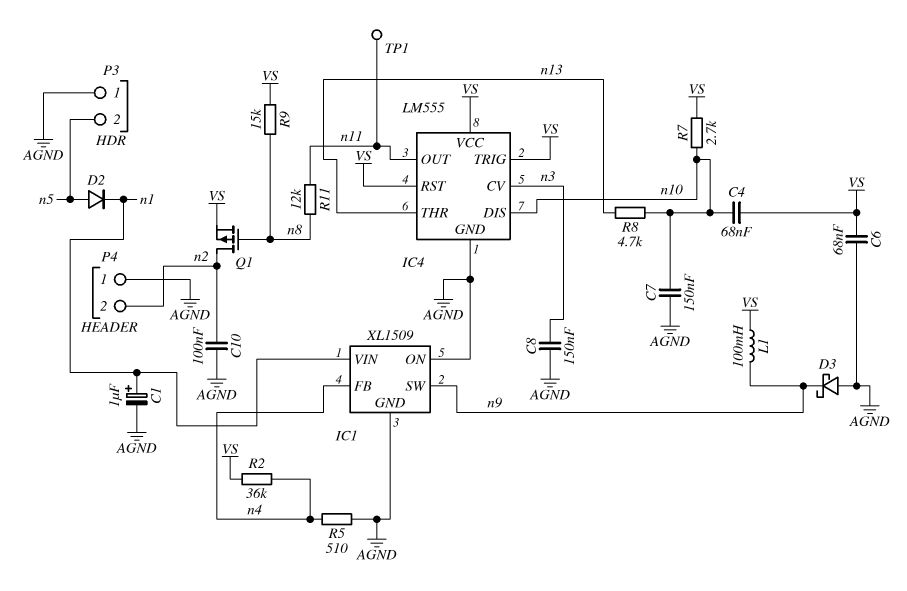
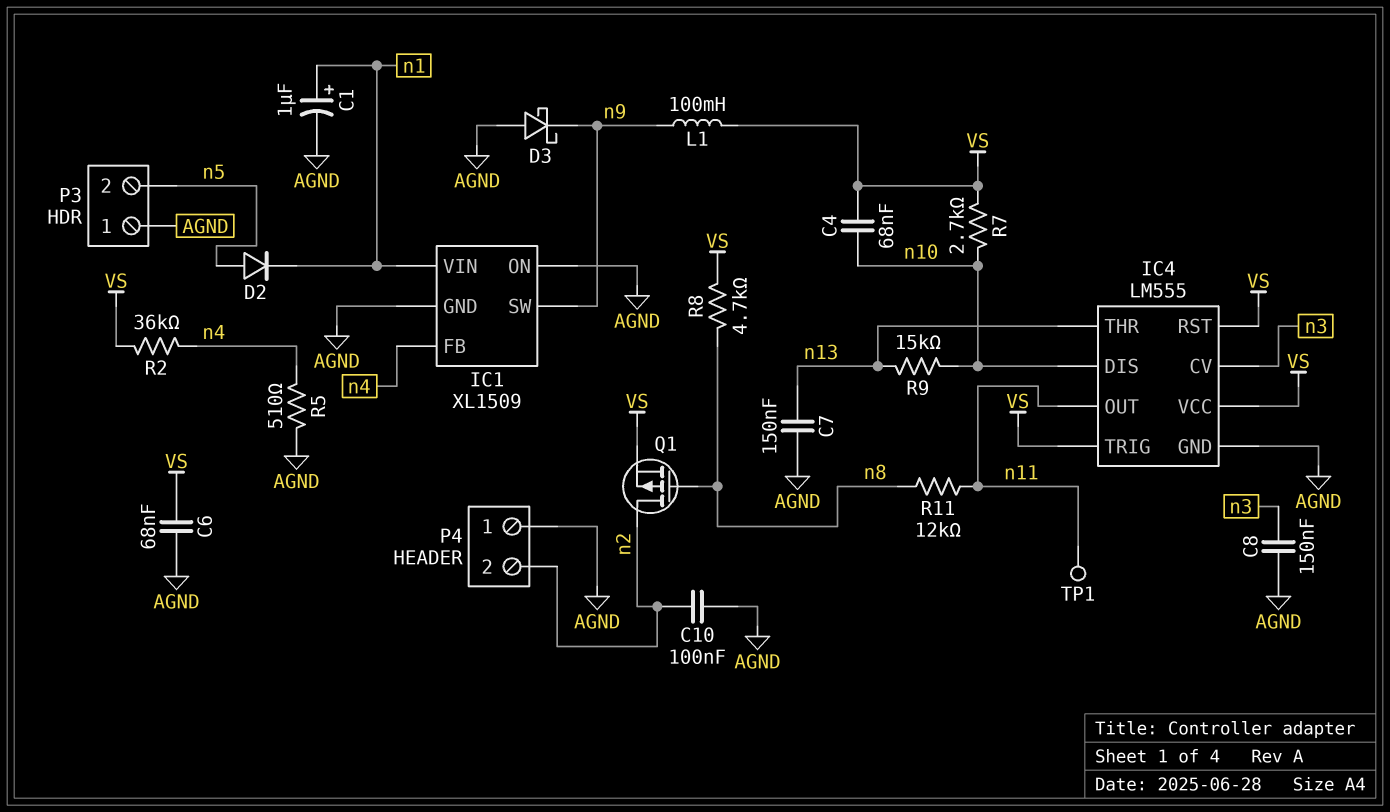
C7: 150nF (AGND, n10) -> 150nF (AGND, n13)
R8: 4.7k (n10, n13) -> 4.7k (VS, n8)
R9: 15k (VS, n8) -> 15k (n10, n13)

